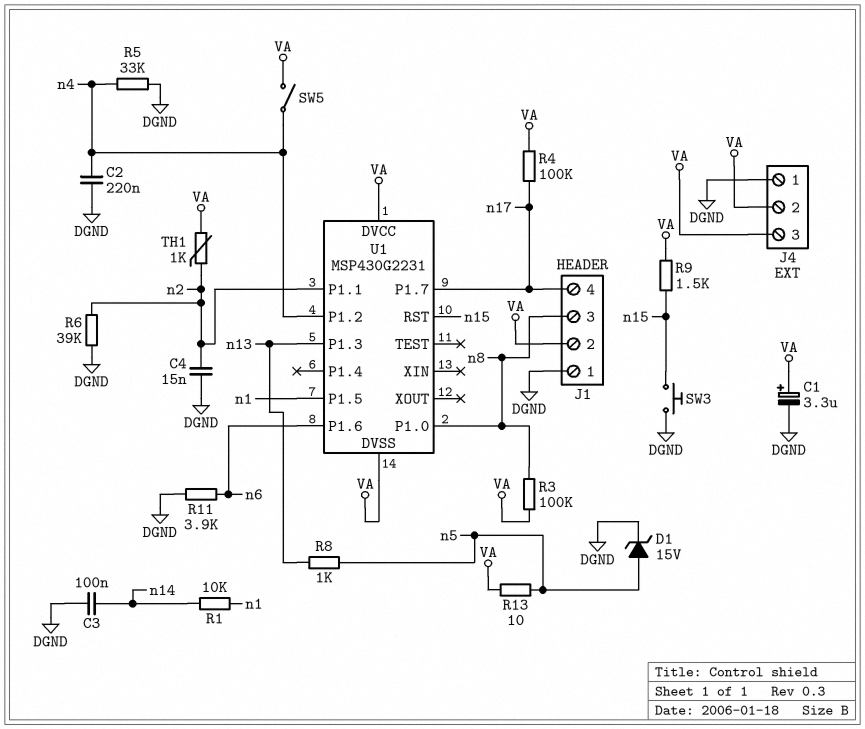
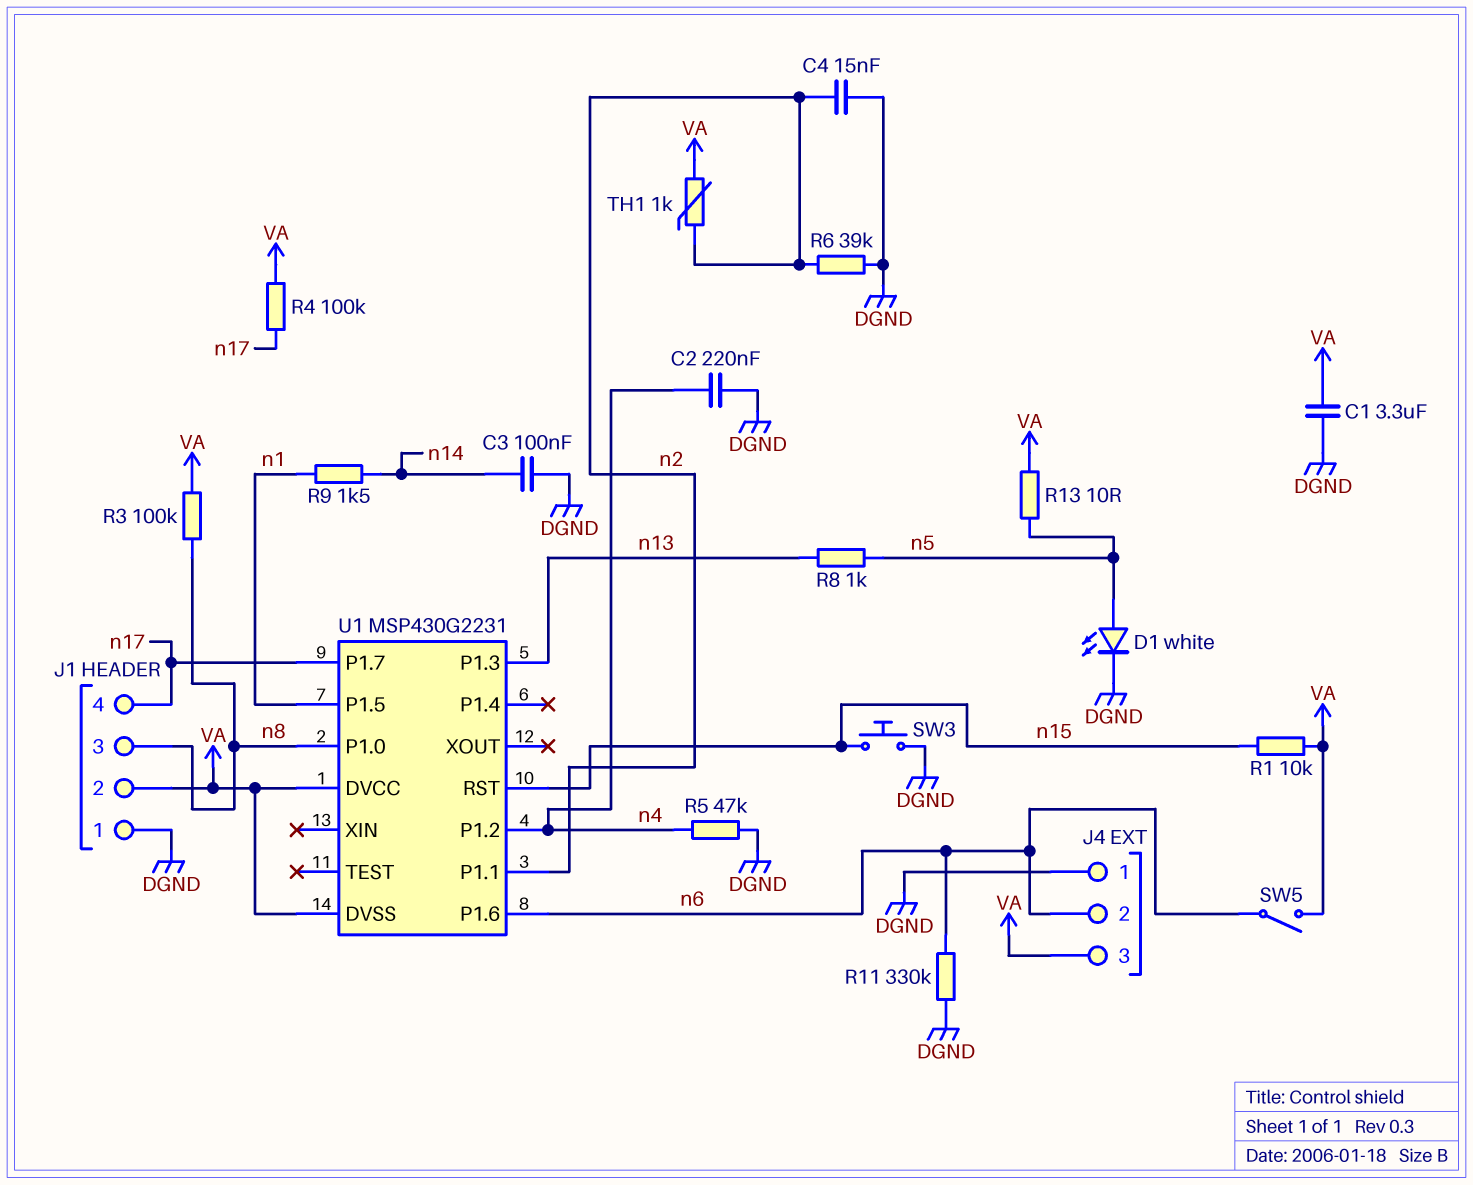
C1: 3.3uF (plus VA, minus DGND) -> 3.3uF (DGND, VA)
D1: zener 15V (A n5, K DGND) -> LED white (A n5, K DGND)
J4 pin 2: VA -> n6
R1: 10k (n1, n14) -> 10k (VA, n15)
R5: 33k (DGND, n4) -> 47k (DGND, n4)
R9: 1.5k (VA, n15) -> 1.5k (n1, n14)
R11: 3.9k (DGND, n6) -> 330k (DGND, n6)
SW5: switch (VA, n4) -> switch (VA, n6)

